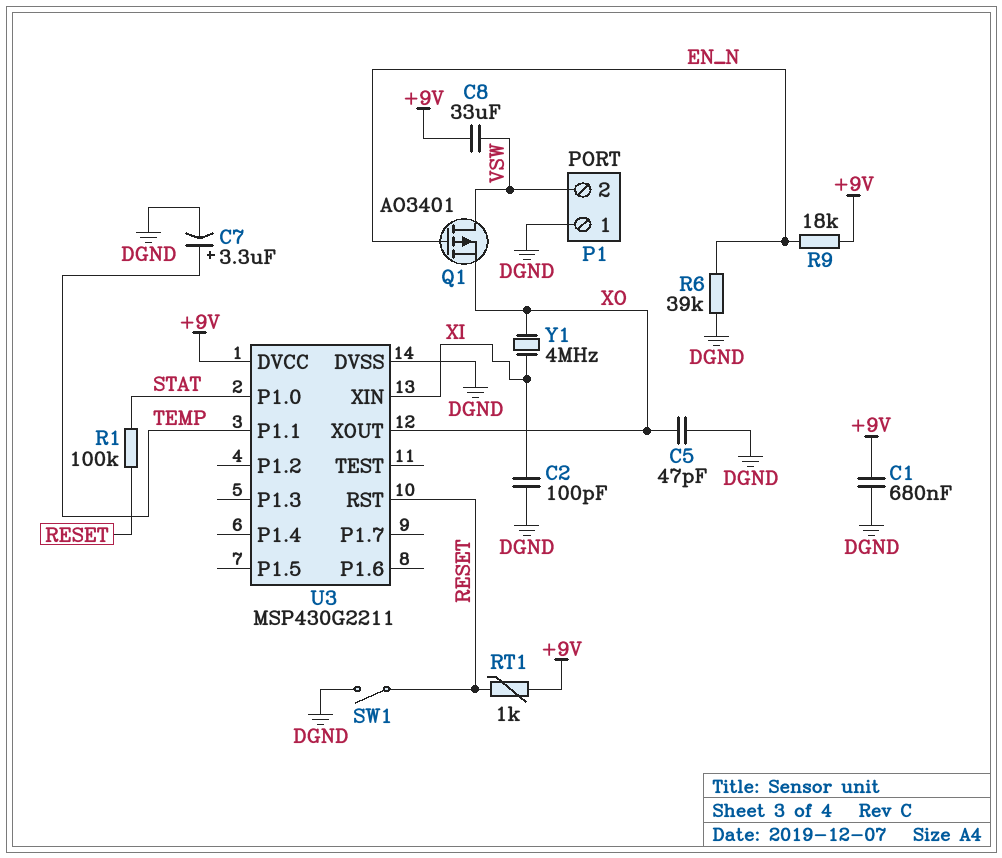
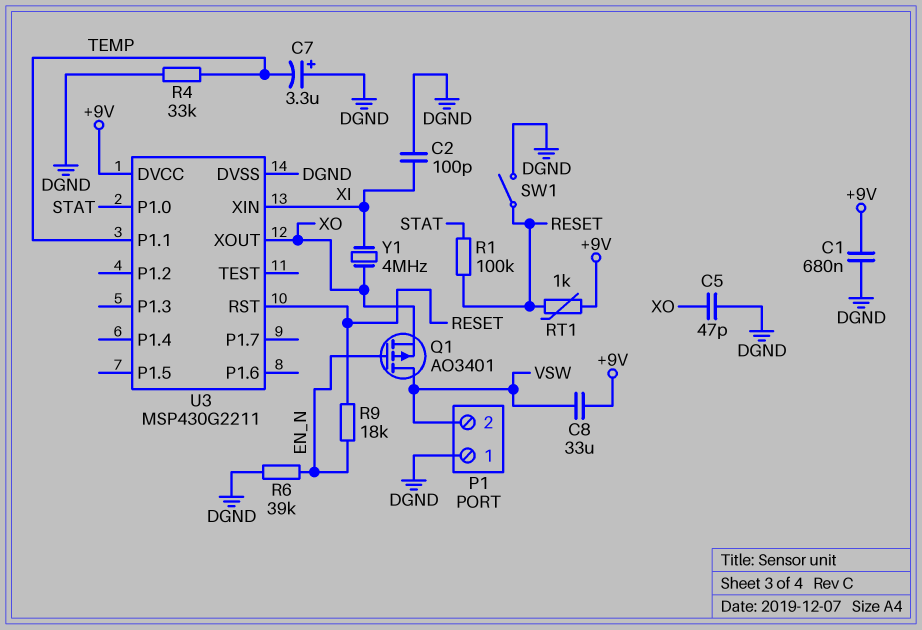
C7: 3.3uF (plus TEMP, minus DGND) -> 3.3uF (plus DGND, minus TEMP)
R4: none -> 33k (DGND, TEMP)
R9: 18k (+9V, EN_N) -> 18k (EN_N, RESET)

